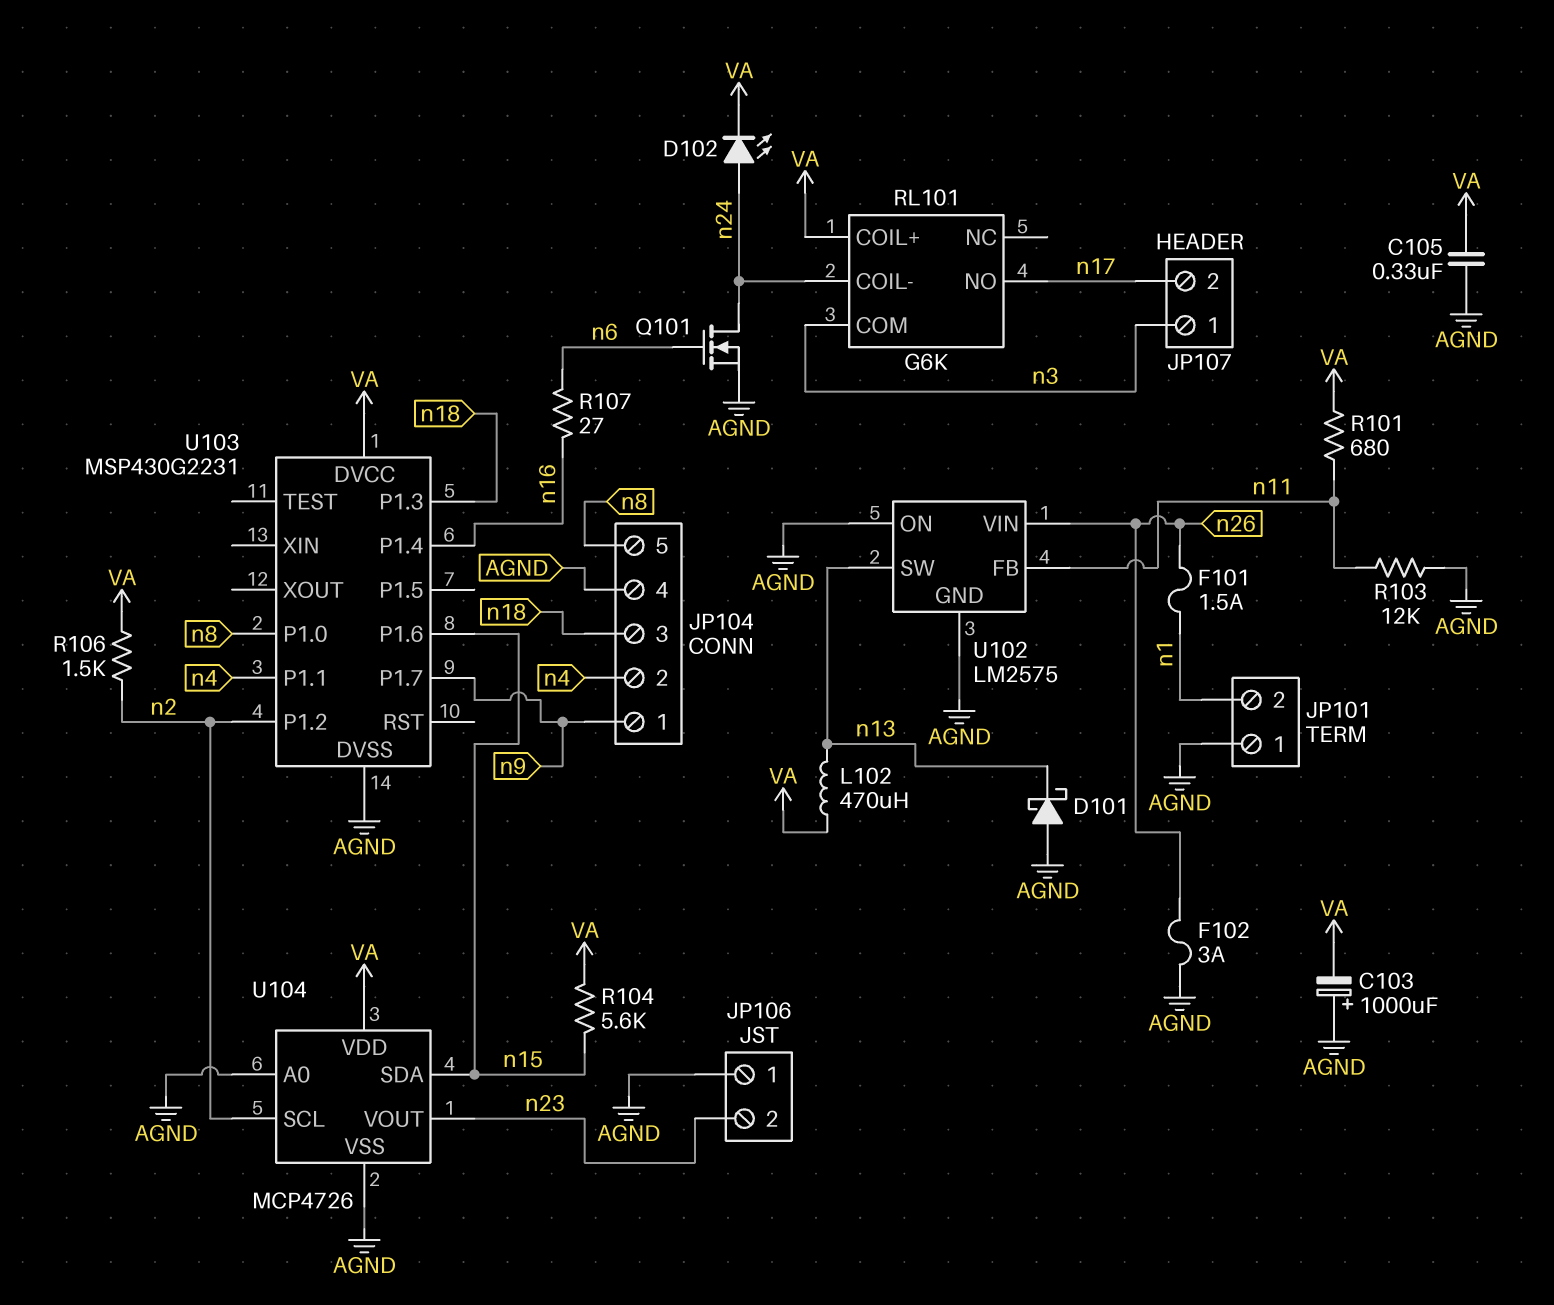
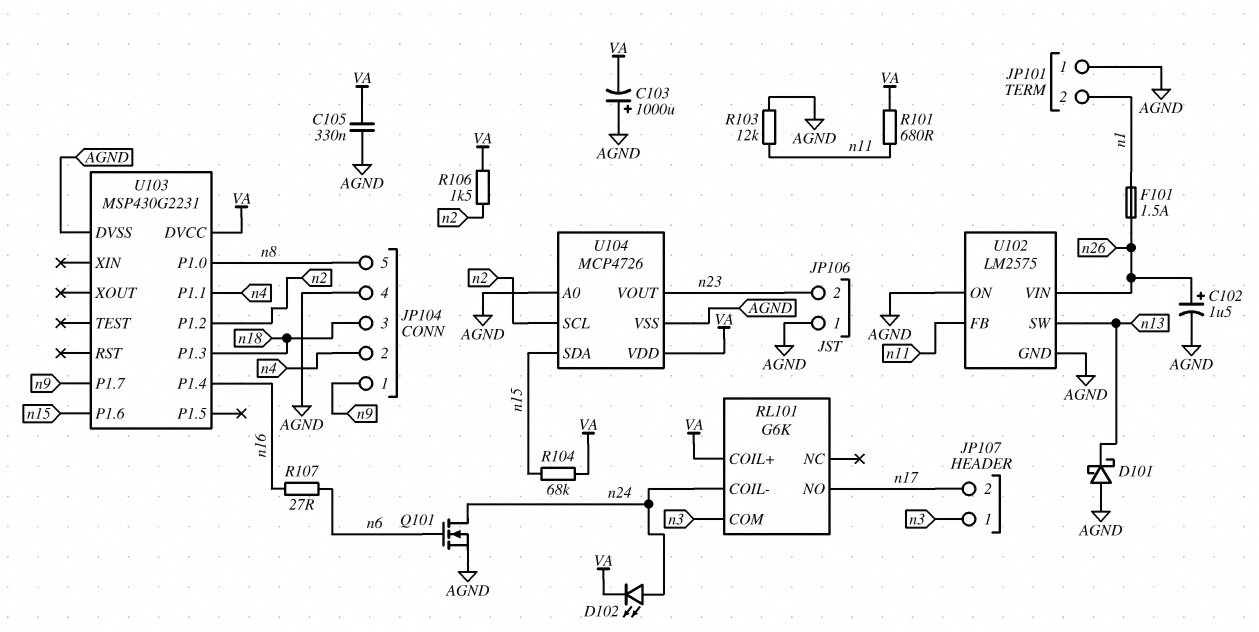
C102: none -> 1.5uF (plus n26, minus AGND)
F102: 3A (AGND, n26) -> none
L102: 470uH (VA, n13) -> none
R104: 5.6k (VA, n15) -> 68k (VA, n15)

